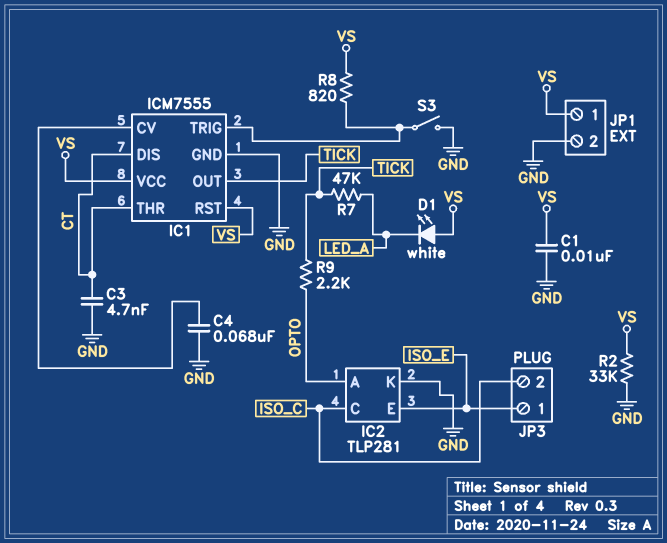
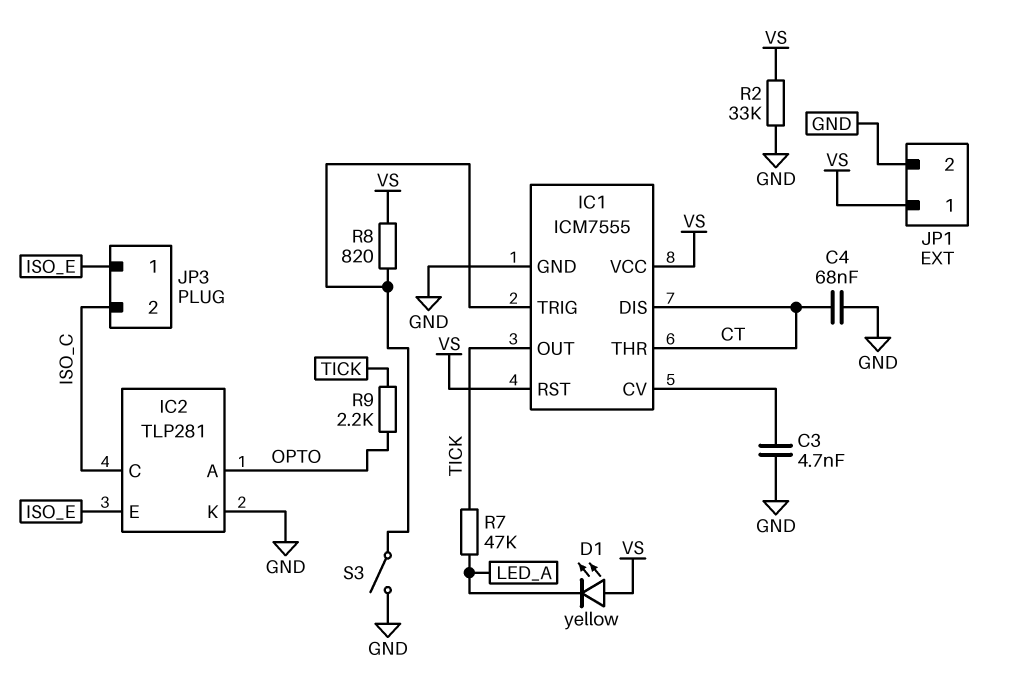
C1: 10nF (GND, VS) -> none
C3: 4.7nF (CT, GND) -> 4.7nF (GND, IC1/CV)
C4: 68nF (GND, IC1/CV) -> 68nF (CT, GND)
D1: LED white (A VS, K LED_A) -> LED yellow (A VS, K LED_A)

